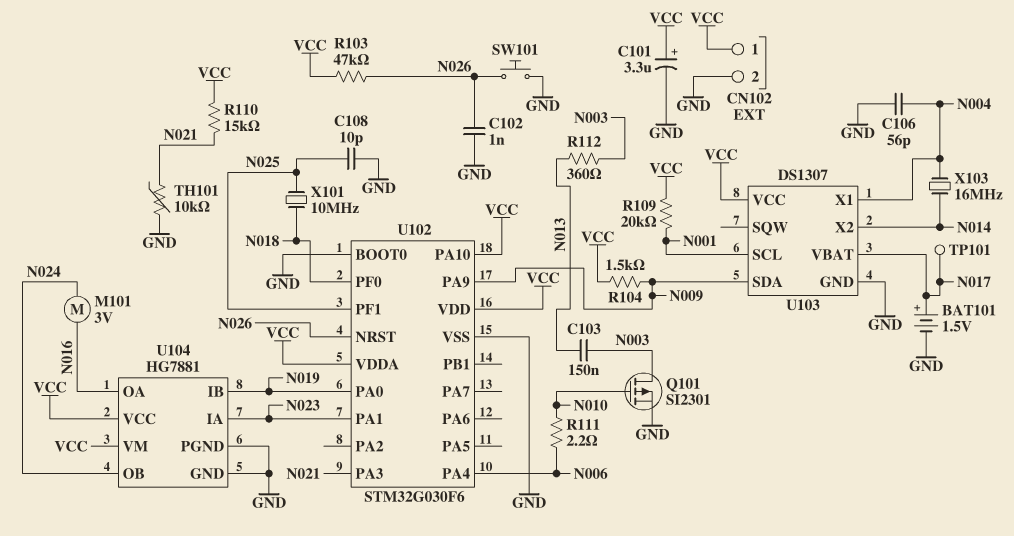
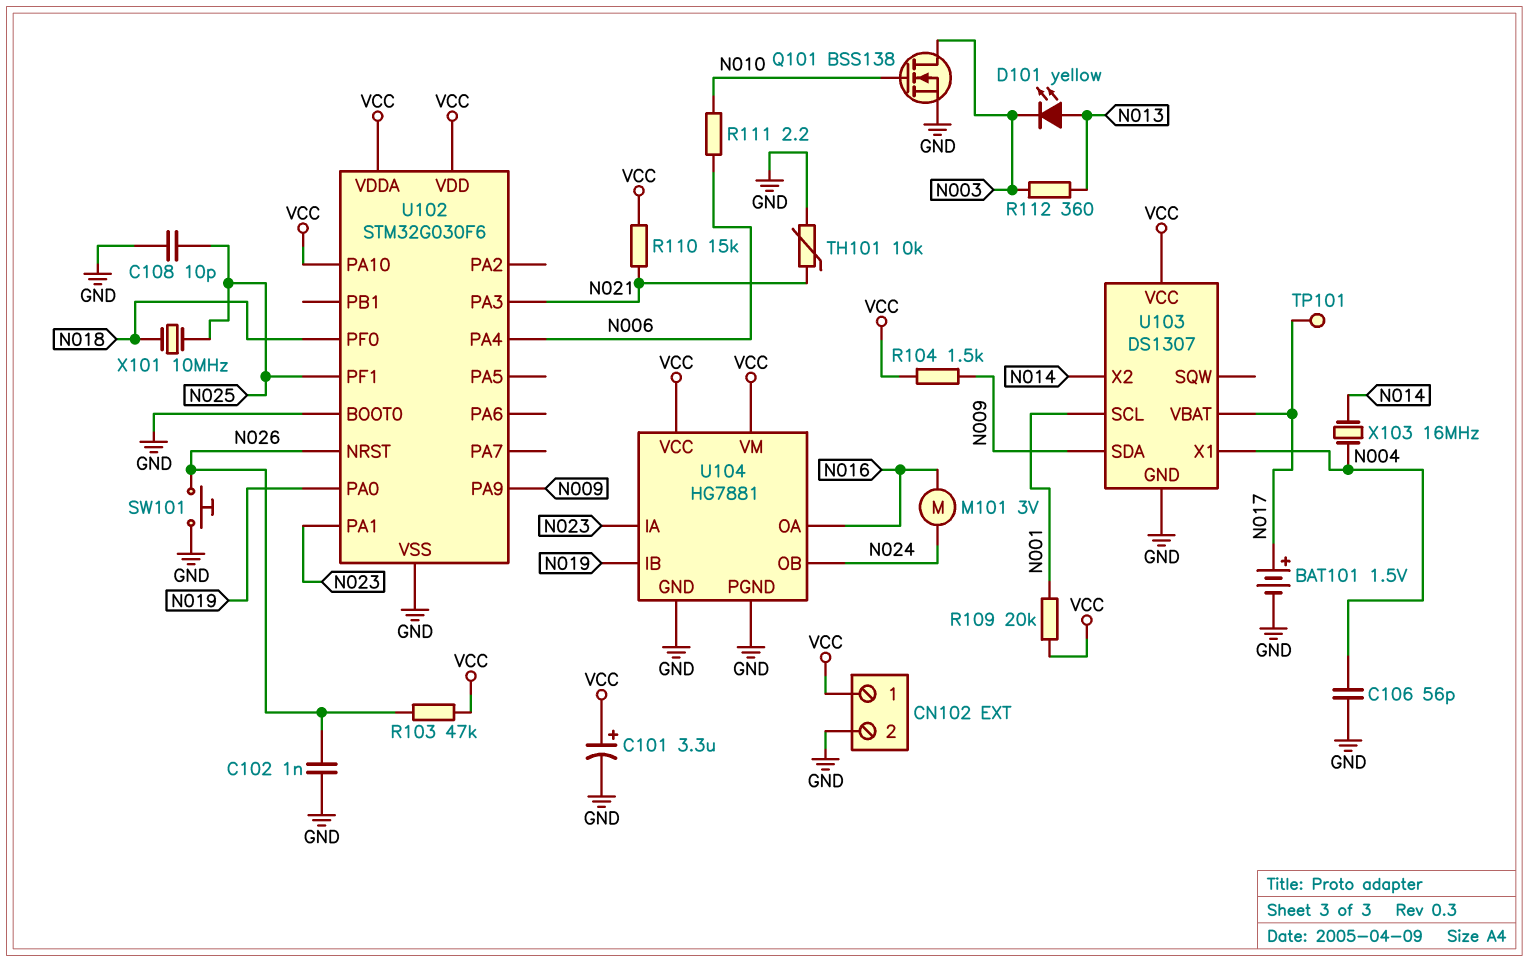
C103: 150nF (N003, N013) -> none
D101: none -> LED yellow (A N013, K N003)
Q101: PMOS SI2301 (G N010, D N003, S GND) -> NMOS BSS138 (G N010, D N003, S GND)

